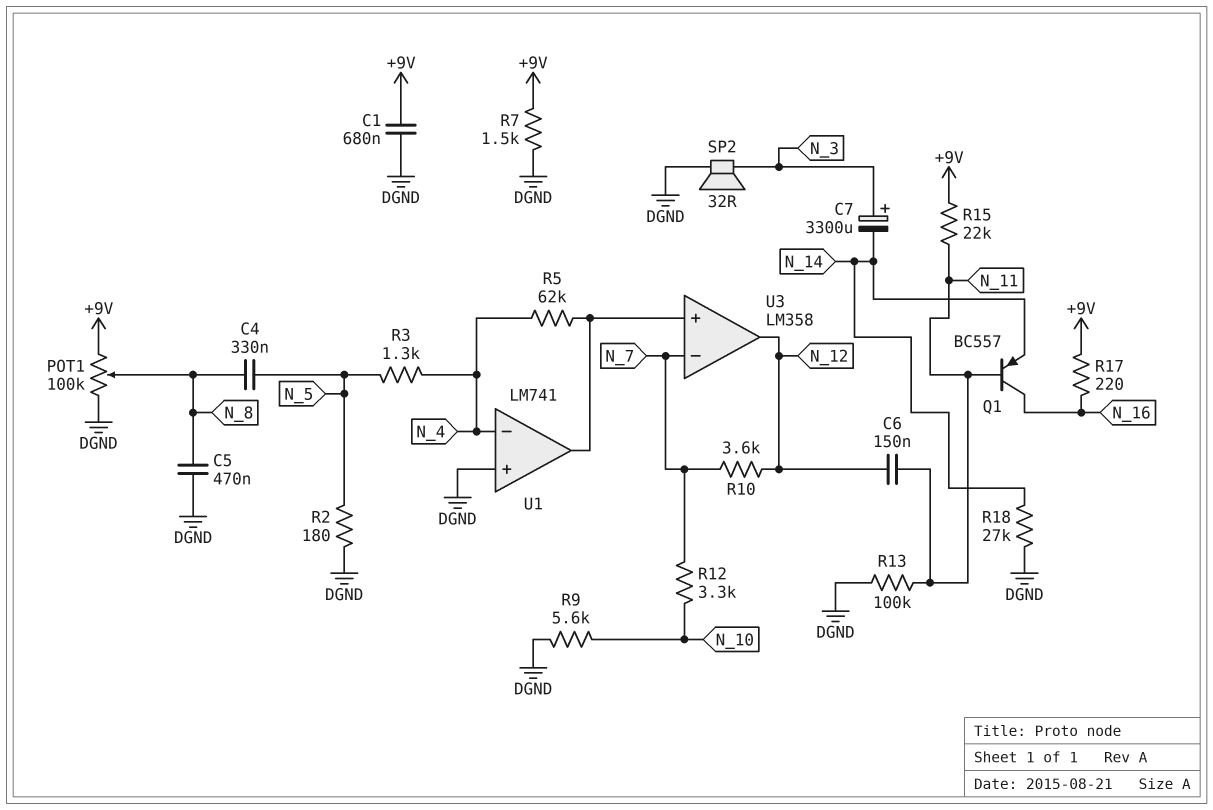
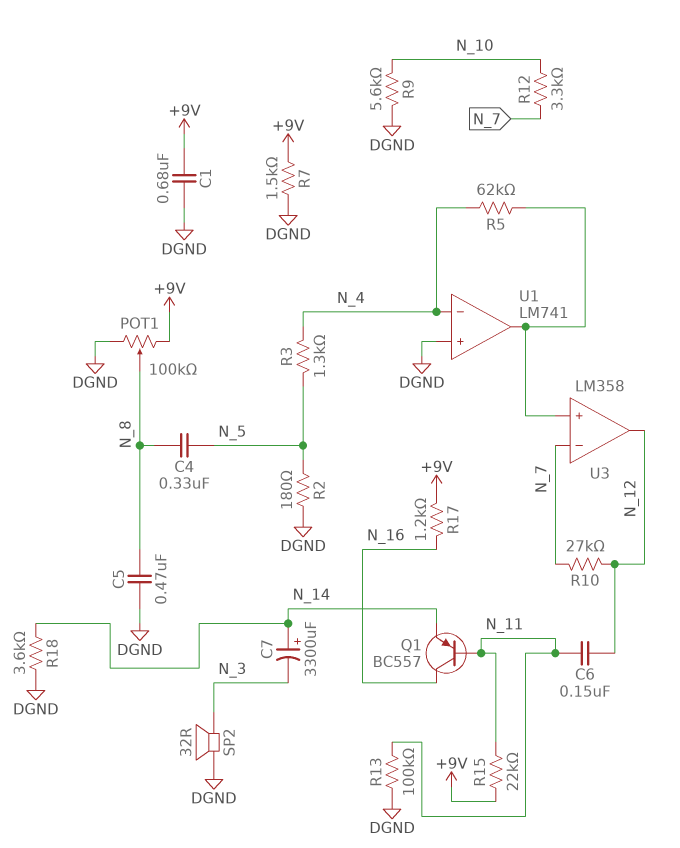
C7: 3300uF (plus N_3, minus N_14) -> 3300uF (plus N_14, minus N_3)
R10: 3.6k (N_7, N_12) -> 27k (N_7, N_12)
R17: 220 (+9V, N_16) -> 1.2k (+9V, N_16)
R18: 27k (DGND, N_14) -> 3.6k (DGND, N_14)

